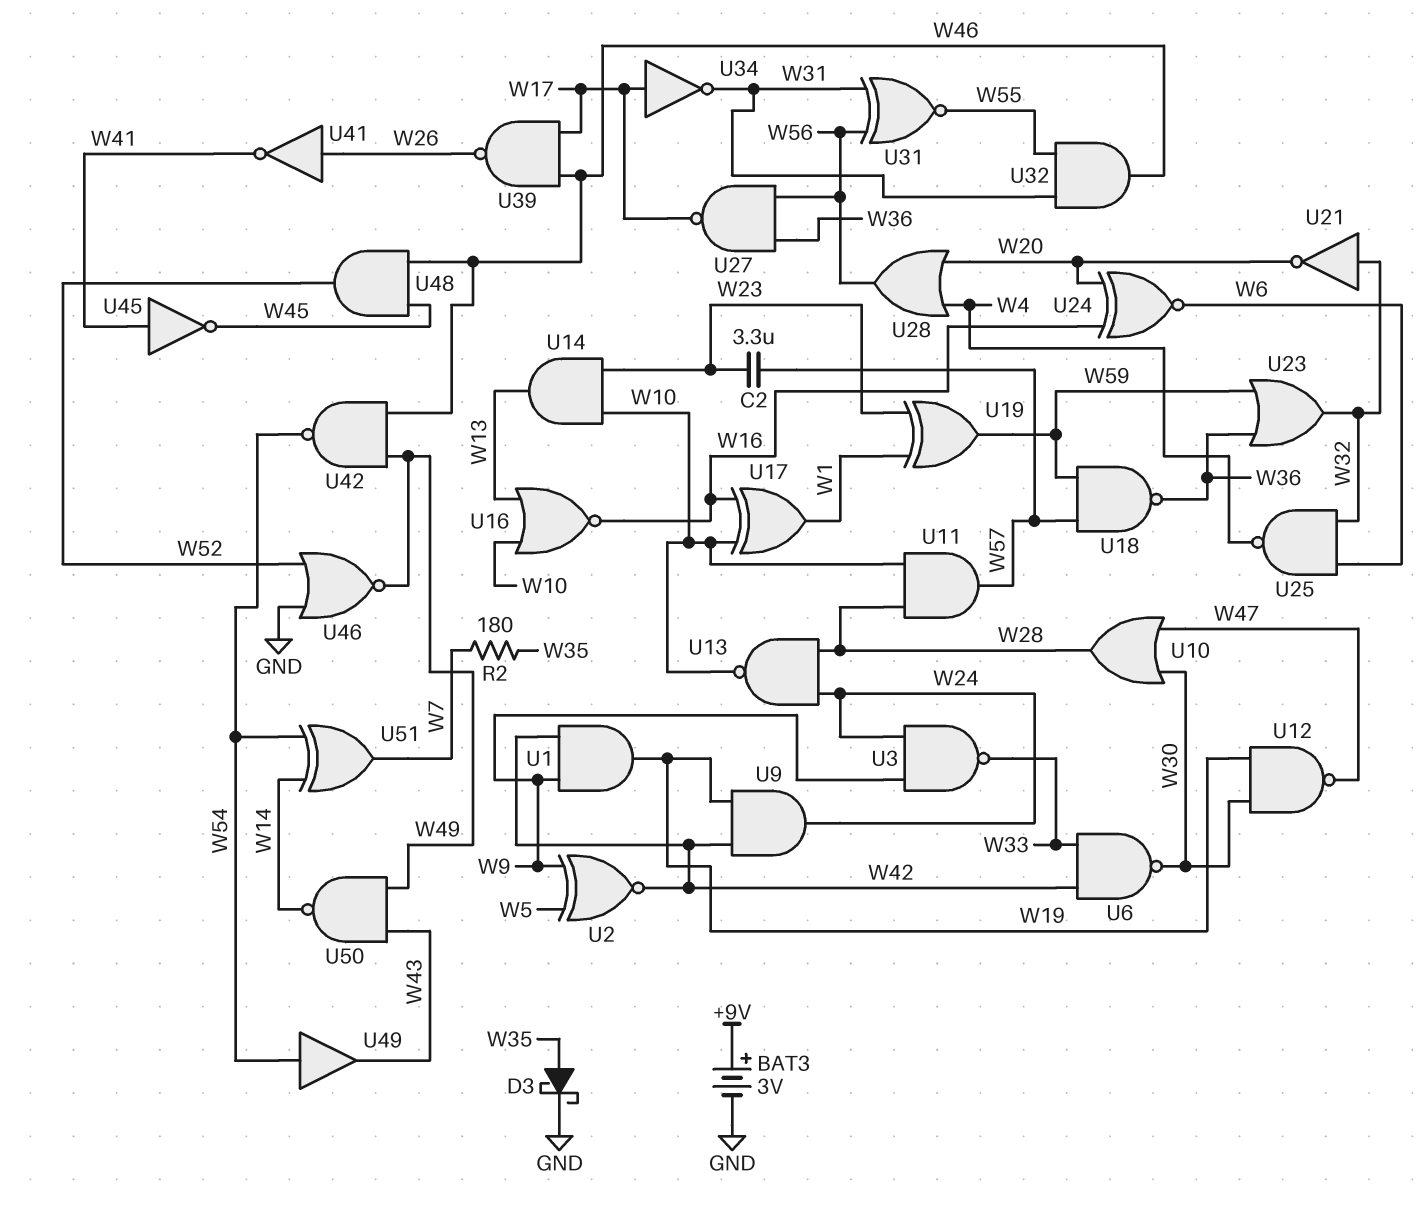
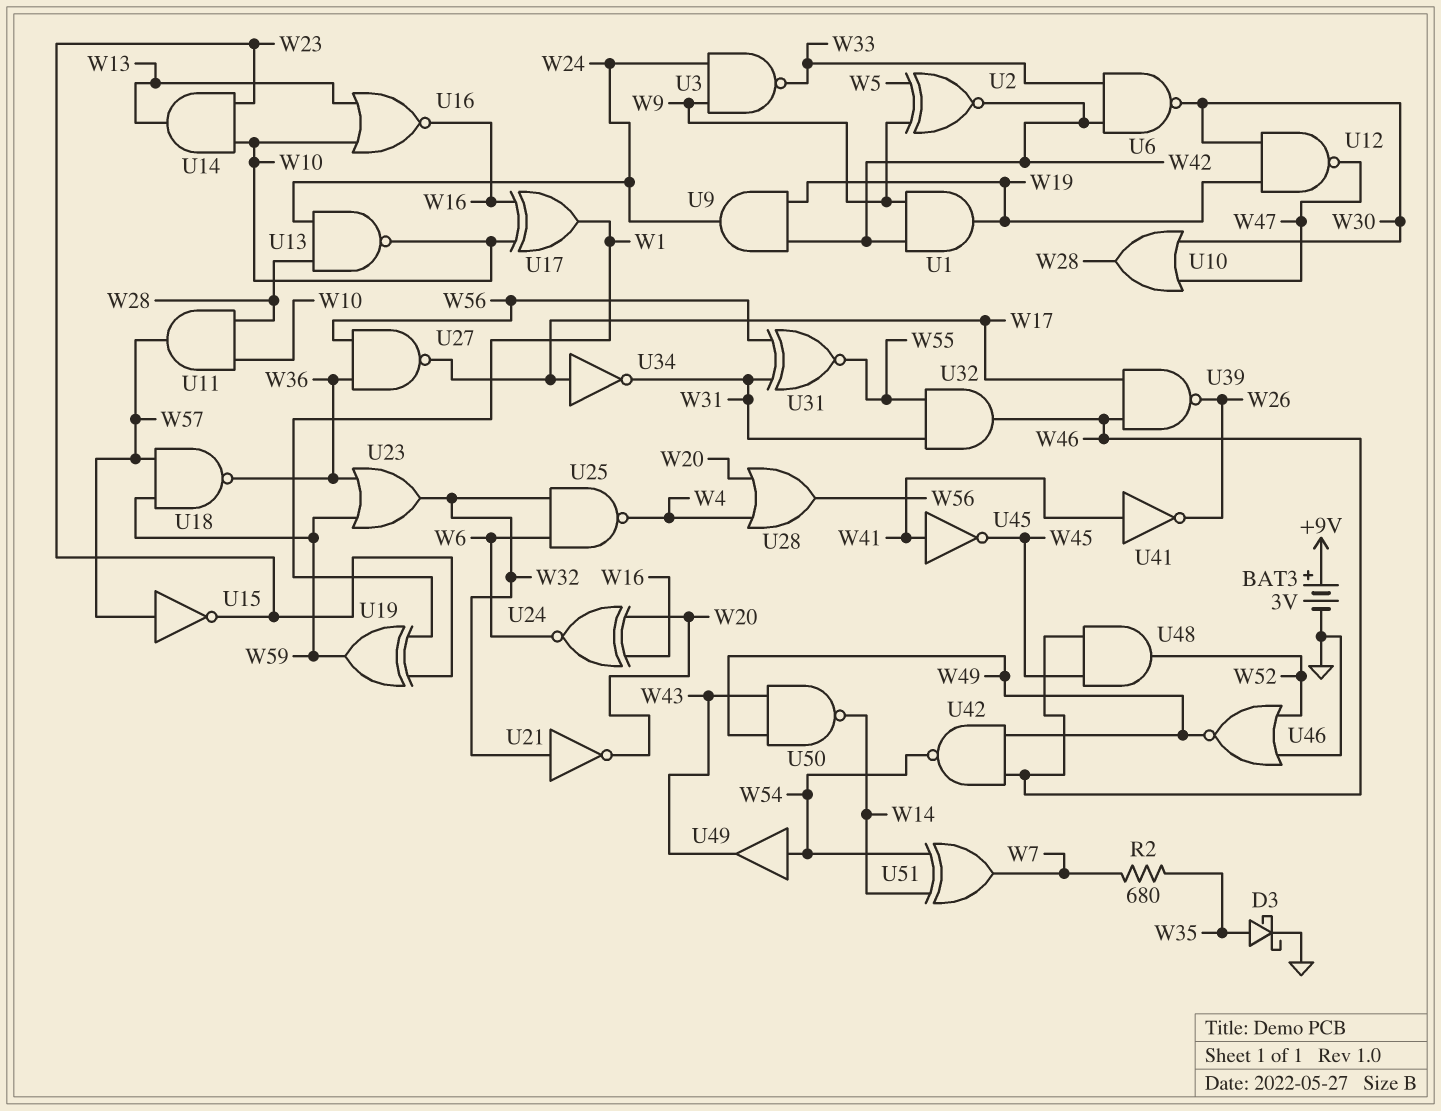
C2: 3.3uF (W23, W57) -> none
R2: 180 (W7, W35) -> 680 (W7, W35)
U15: none -> NOT (in W57, out W23)
U41: NOT (in W26, out W41) -> NOT (in W41, out W26)

